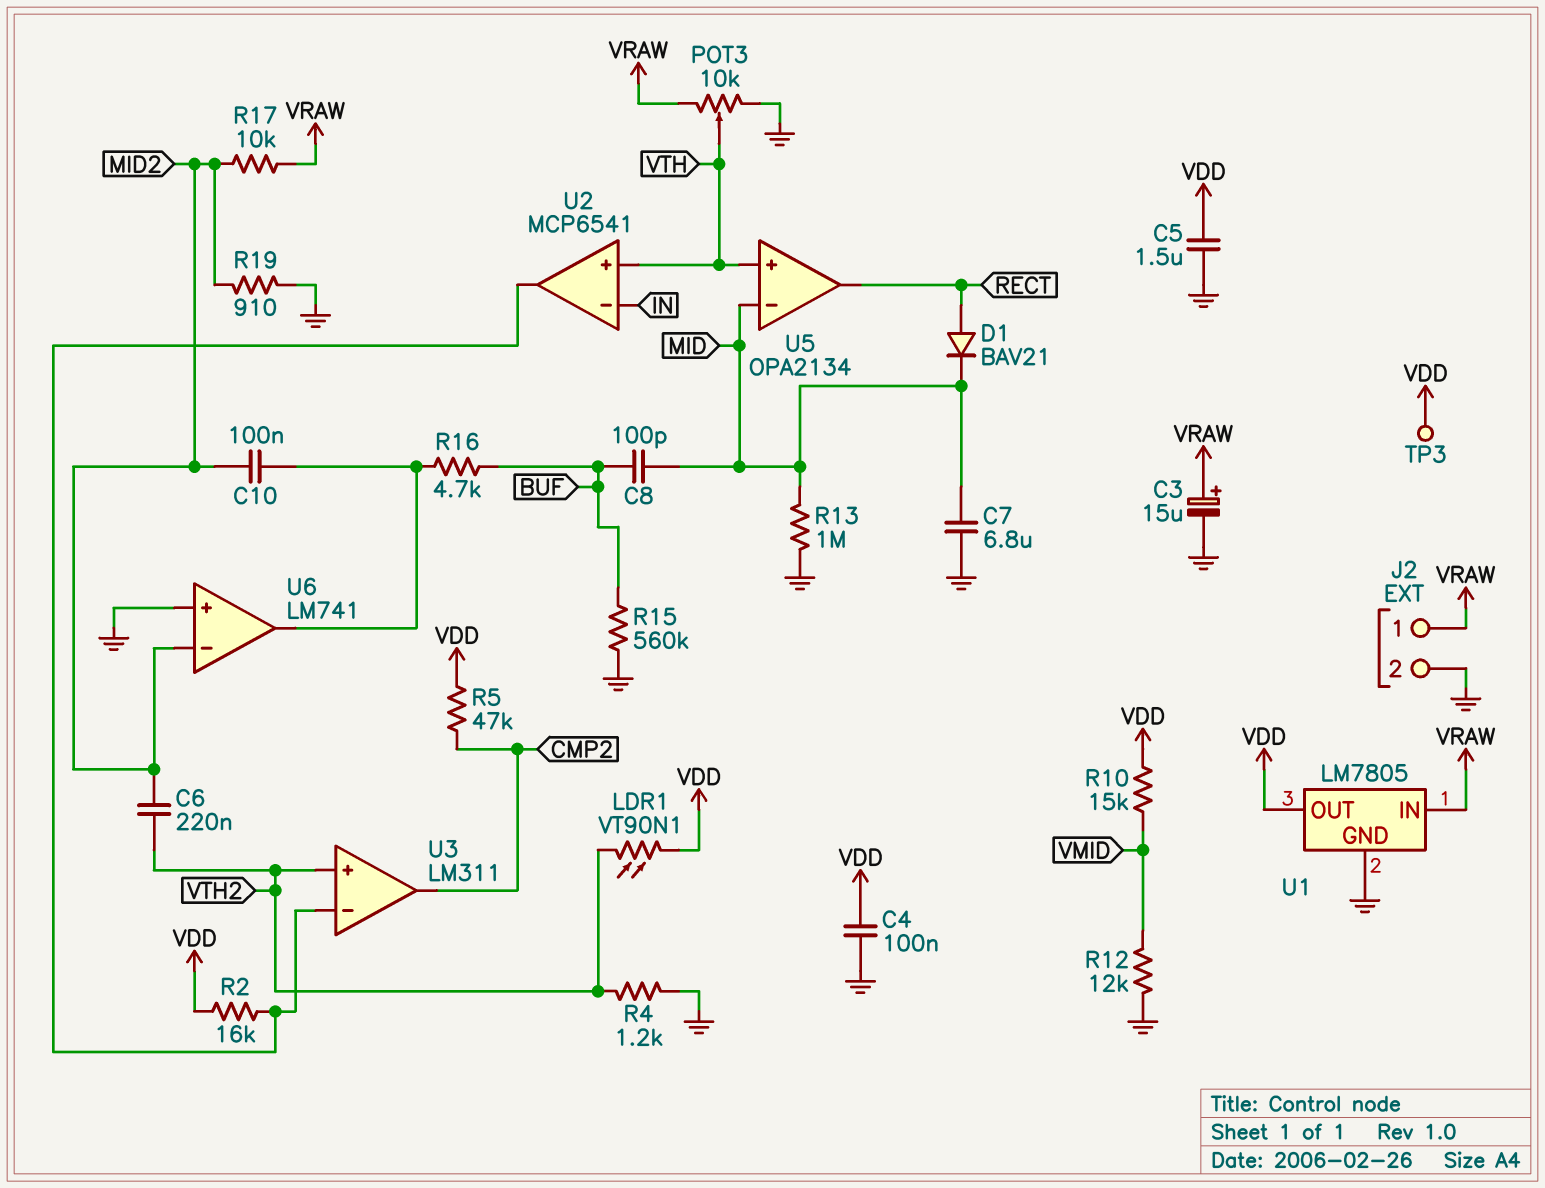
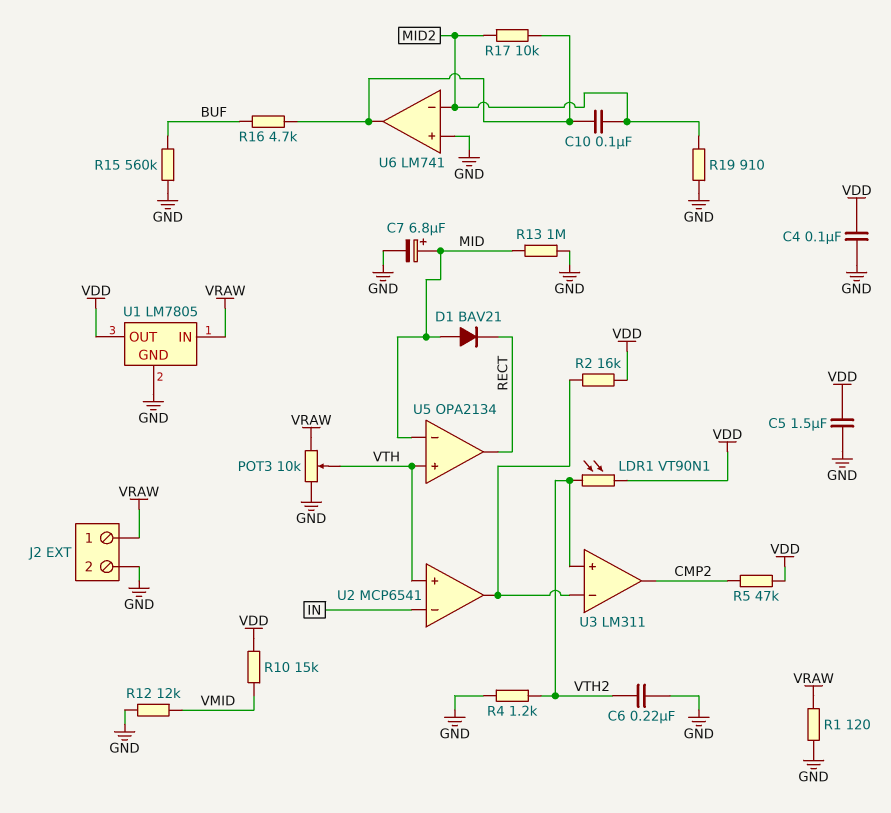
C3: 15uF (plus VRAW, minus GND) -> none
C6: 220nF (MID2, VTH2) -> 220nF (GND, VTH2)
C7: 6.8uF (GND, MID) -> 6.8uF (plus MID, minus GND)
C8: 100pF (BUF, MID) -> none
D1: diode BAV21 (A RECT, K MID) -> diode BAV21 (A MID, K RECT)
R1: none -> 120 (GND, VRAW)
R17: 10k (MID2, VRAW) -> 10k (MID2, U6/out)
TP3: test point (VDD) -> none

